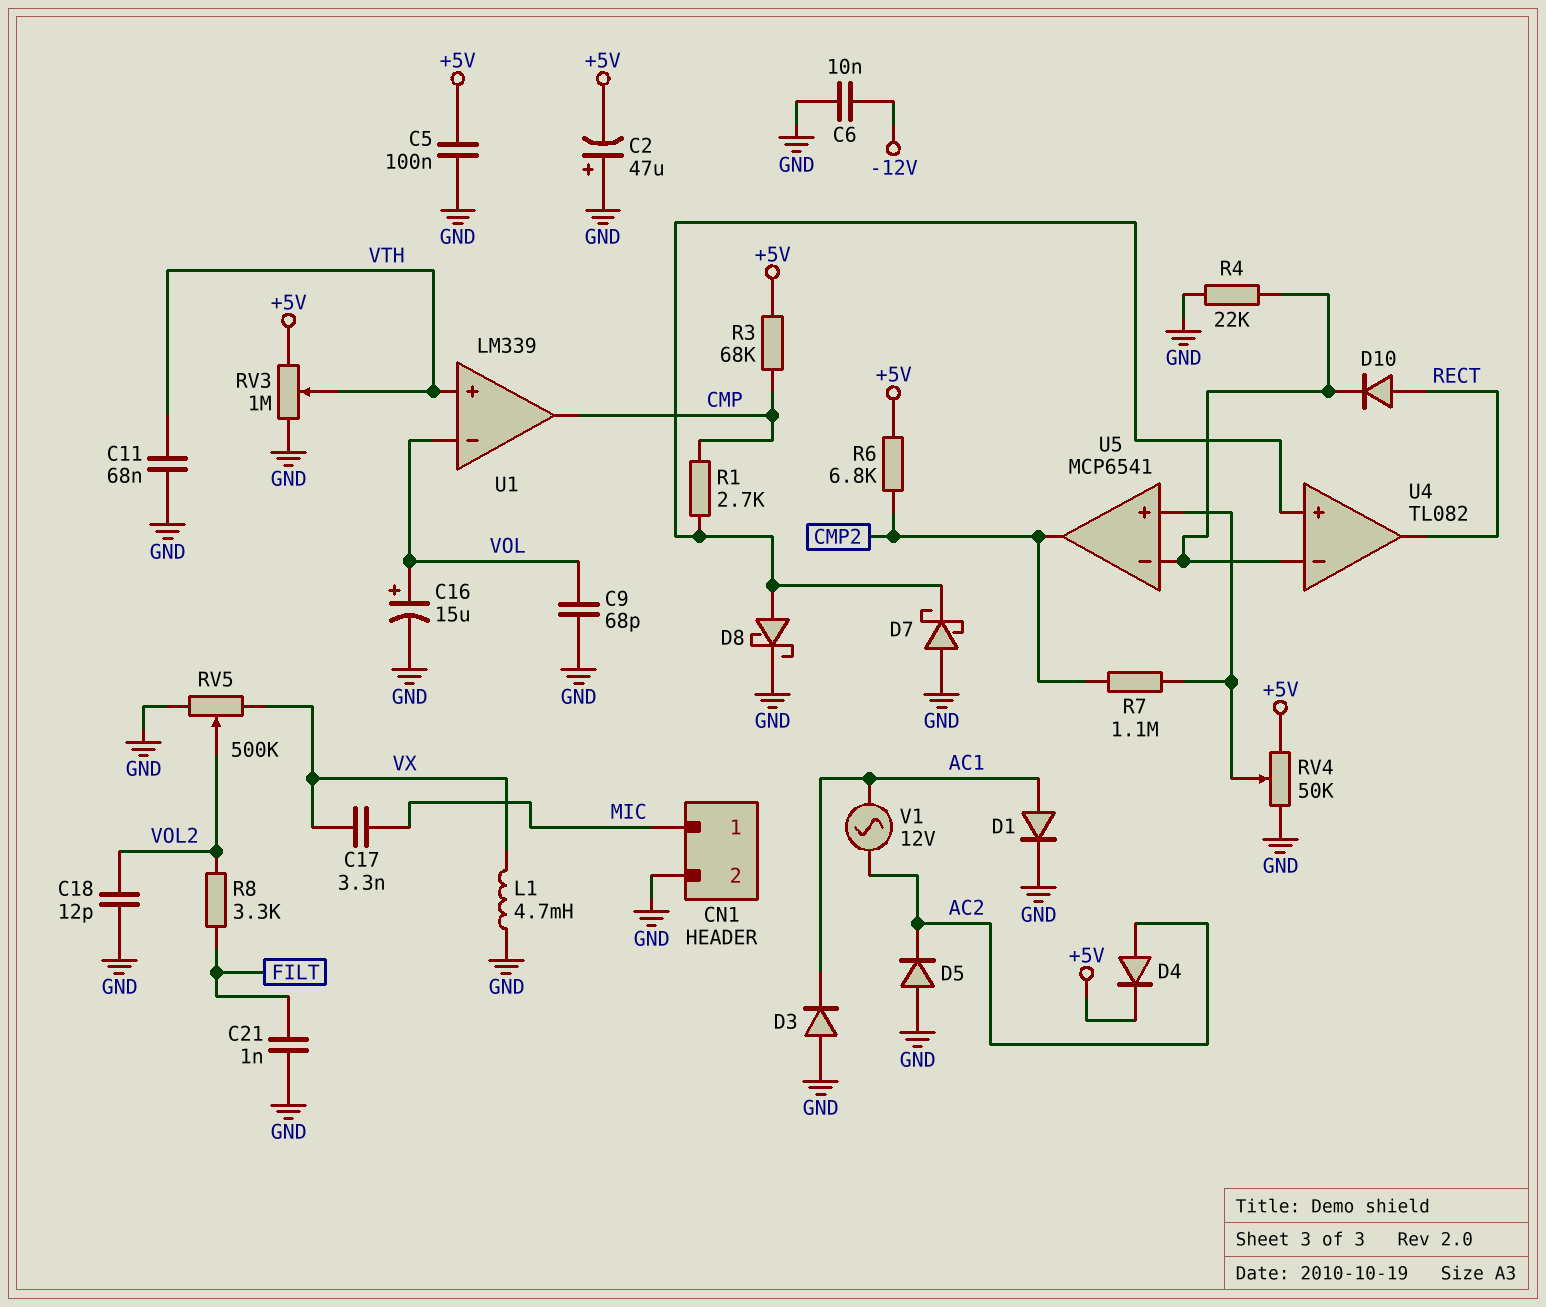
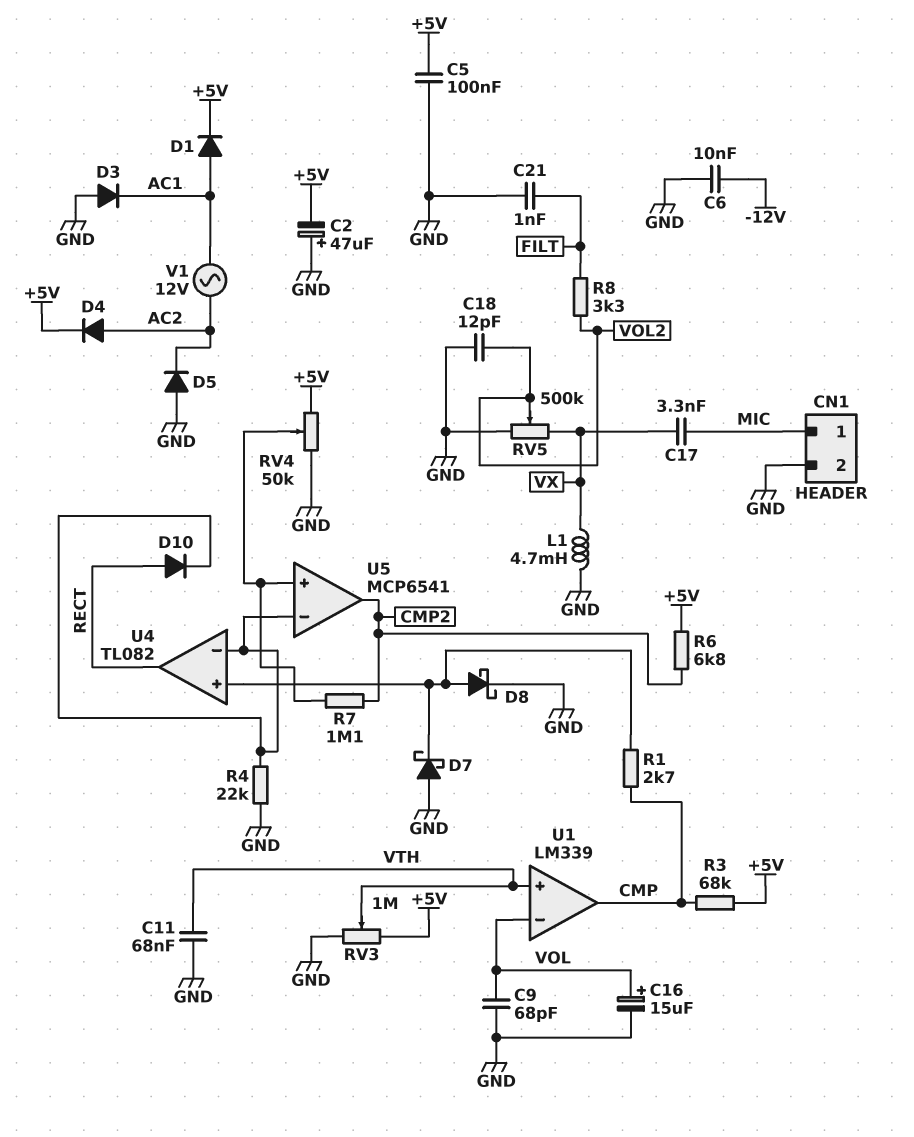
D1: diode (A AC1, K GND) -> diode (A AC1, K +5V)

